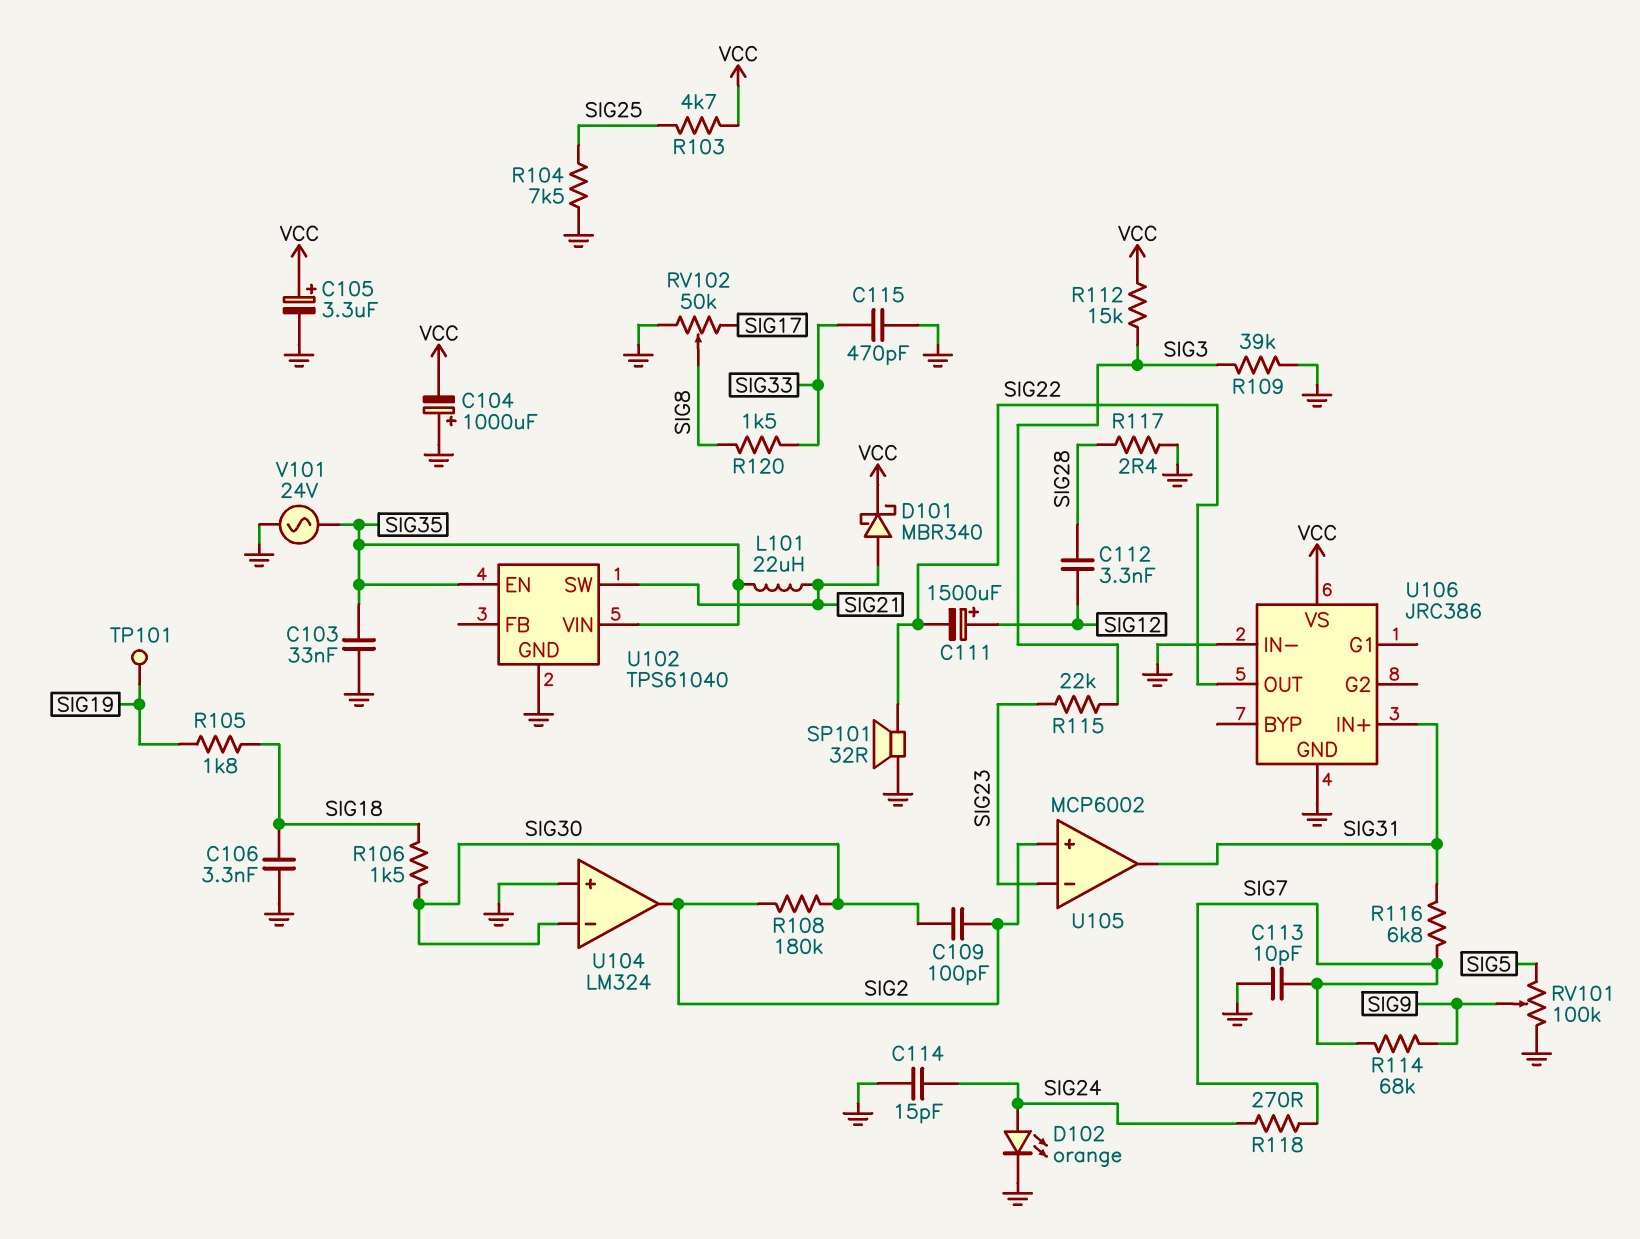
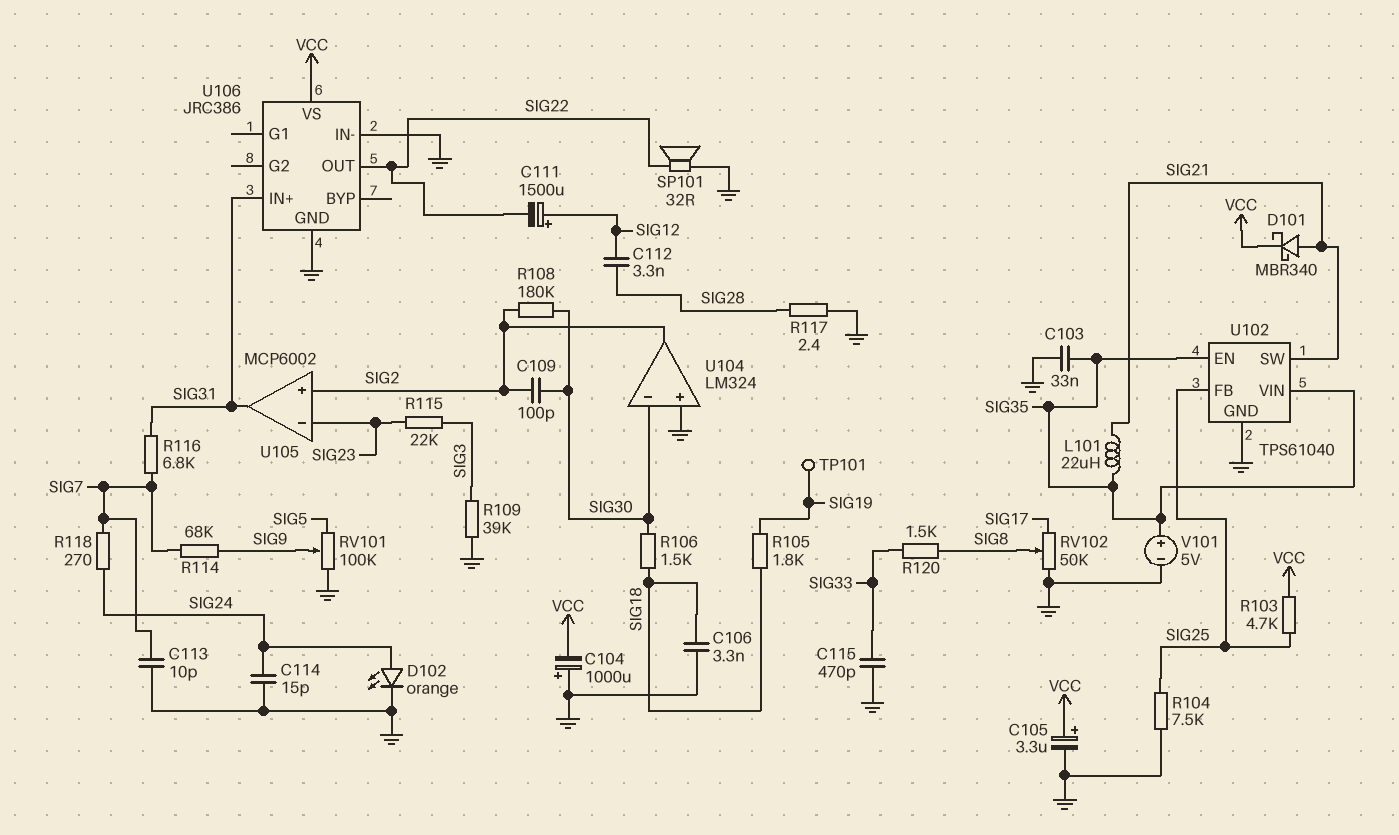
R112: 15k (SIG3, VCC) -> none
U102 pin FB: none -> SIG25
V101: AC 24V (GND, SIG35) -> 5V (plus SIG35, minus GND)

